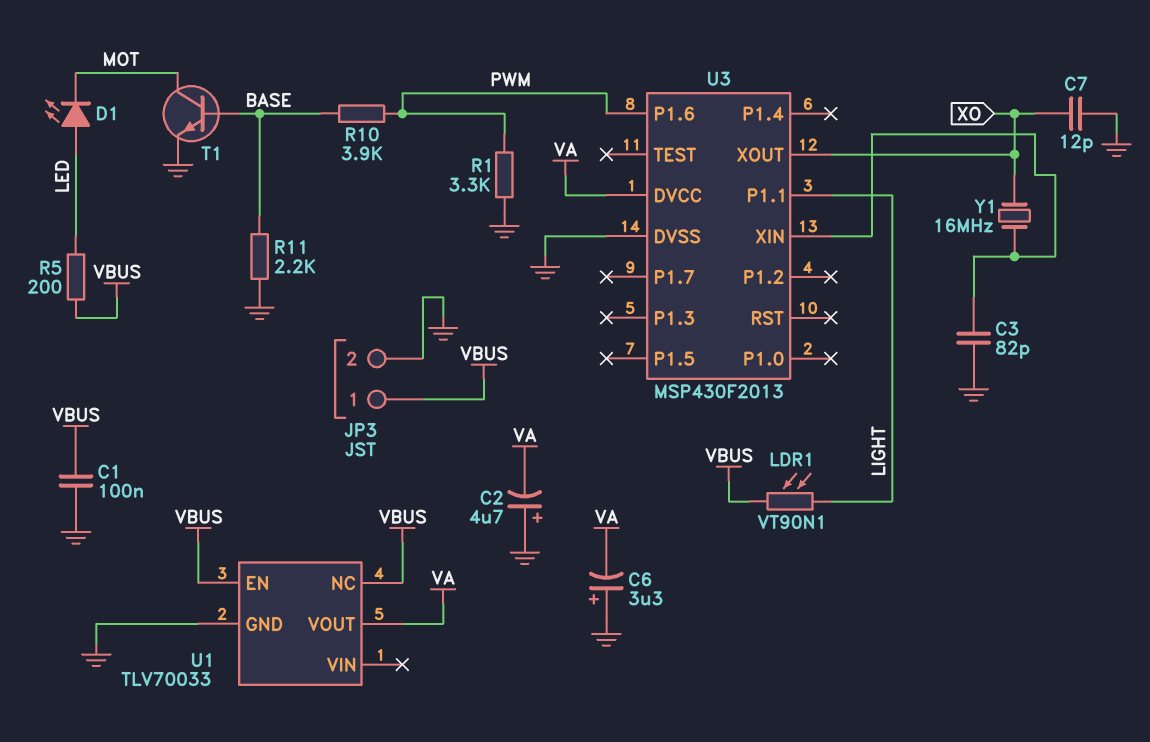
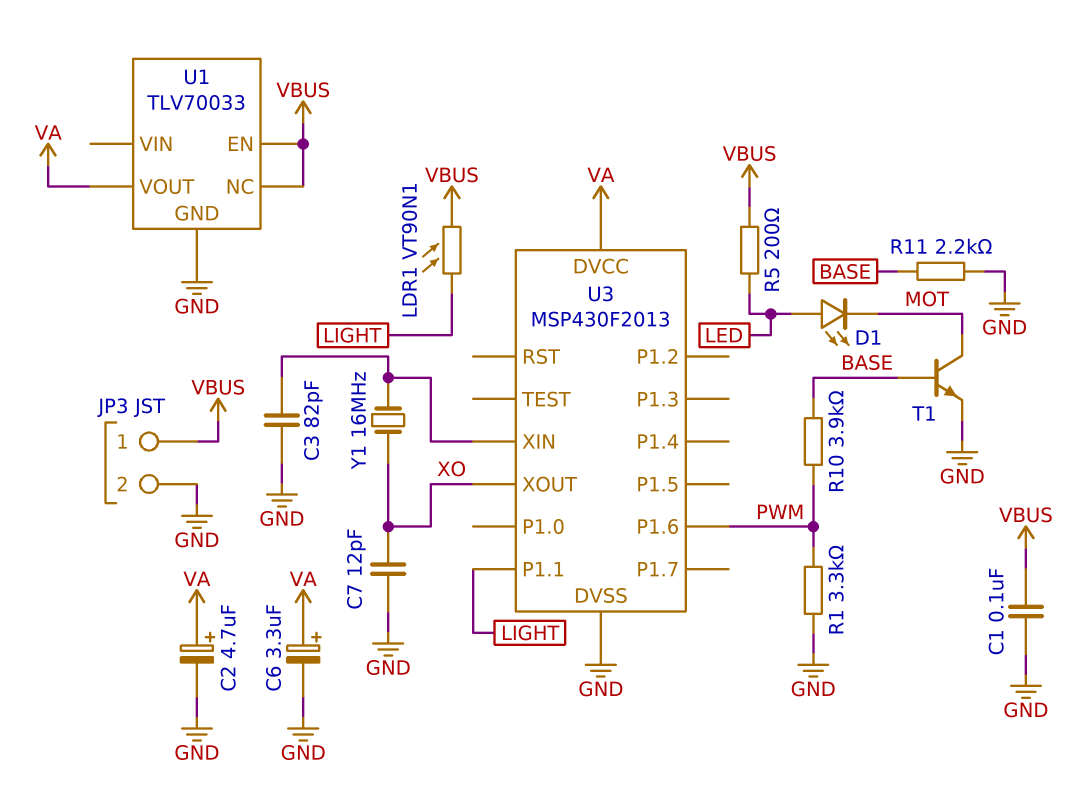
C2: 4.7uF (plus GND, minus VA) -> 4.7uF (plus VA, minus GND)
C6: 3.3uF (plus GND, minus VA) -> 3.3uF (plus VA, minus GND)

